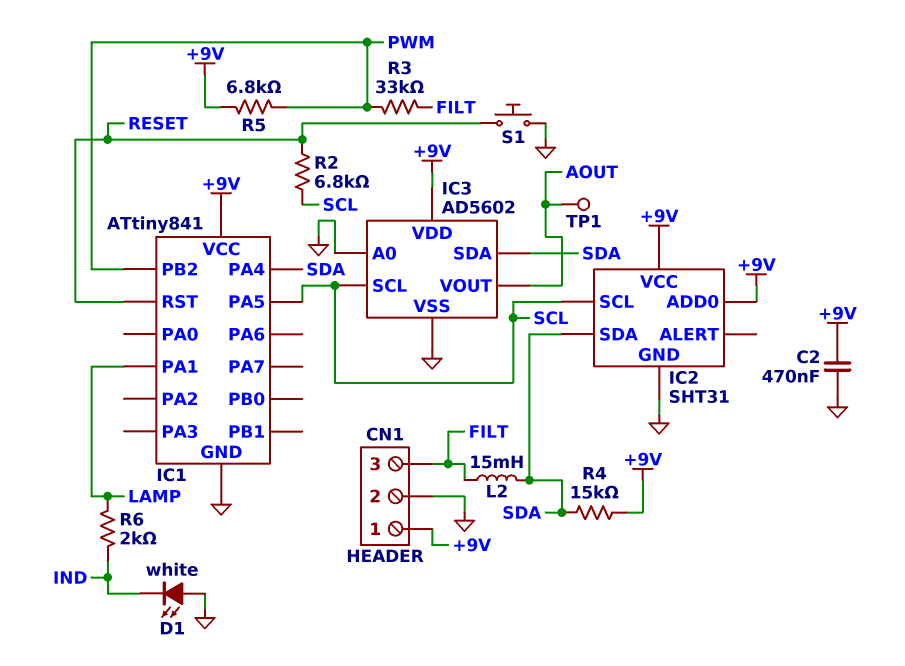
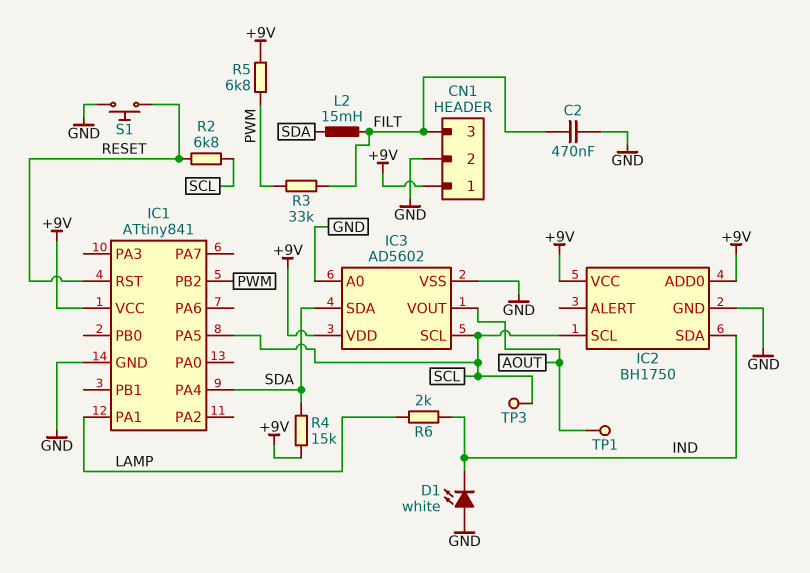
C2: 470nF (+9V, GND) -> 470nF (FILT, GND)
IC2: SHT31 -> BH1750
IC2 pin SDA: SDA -> IND
TP3: none -> test point (SCL)

